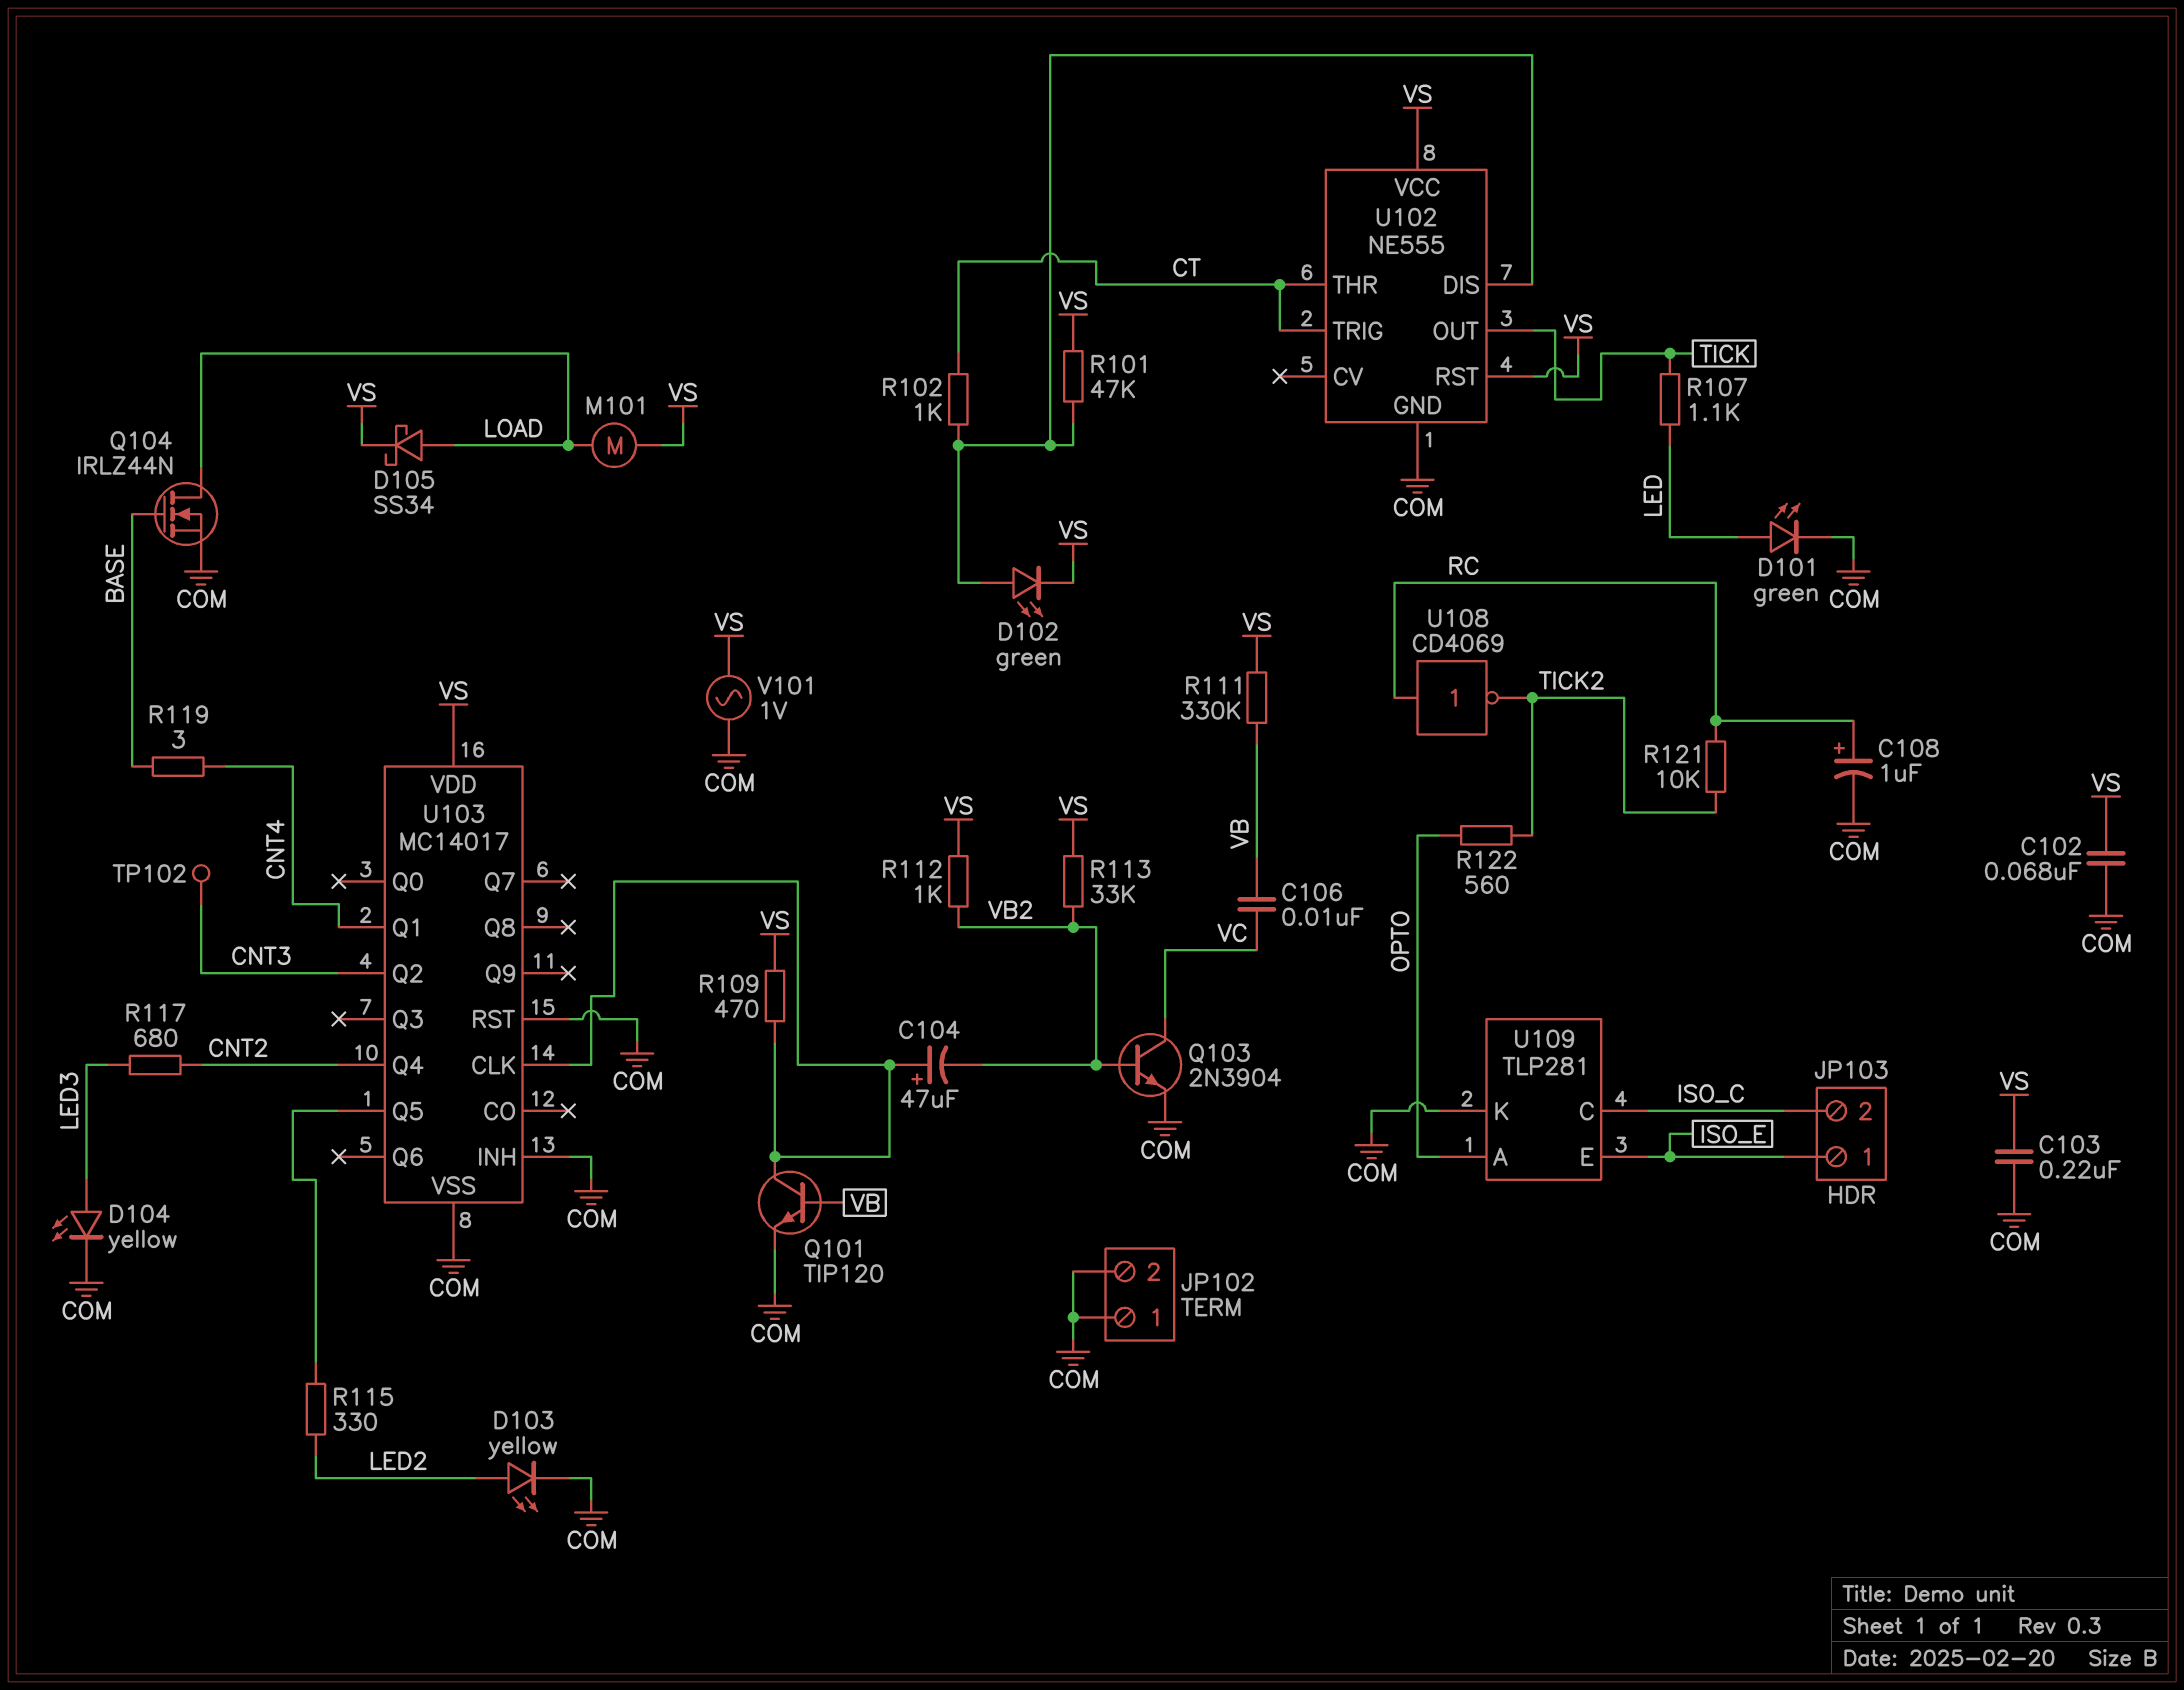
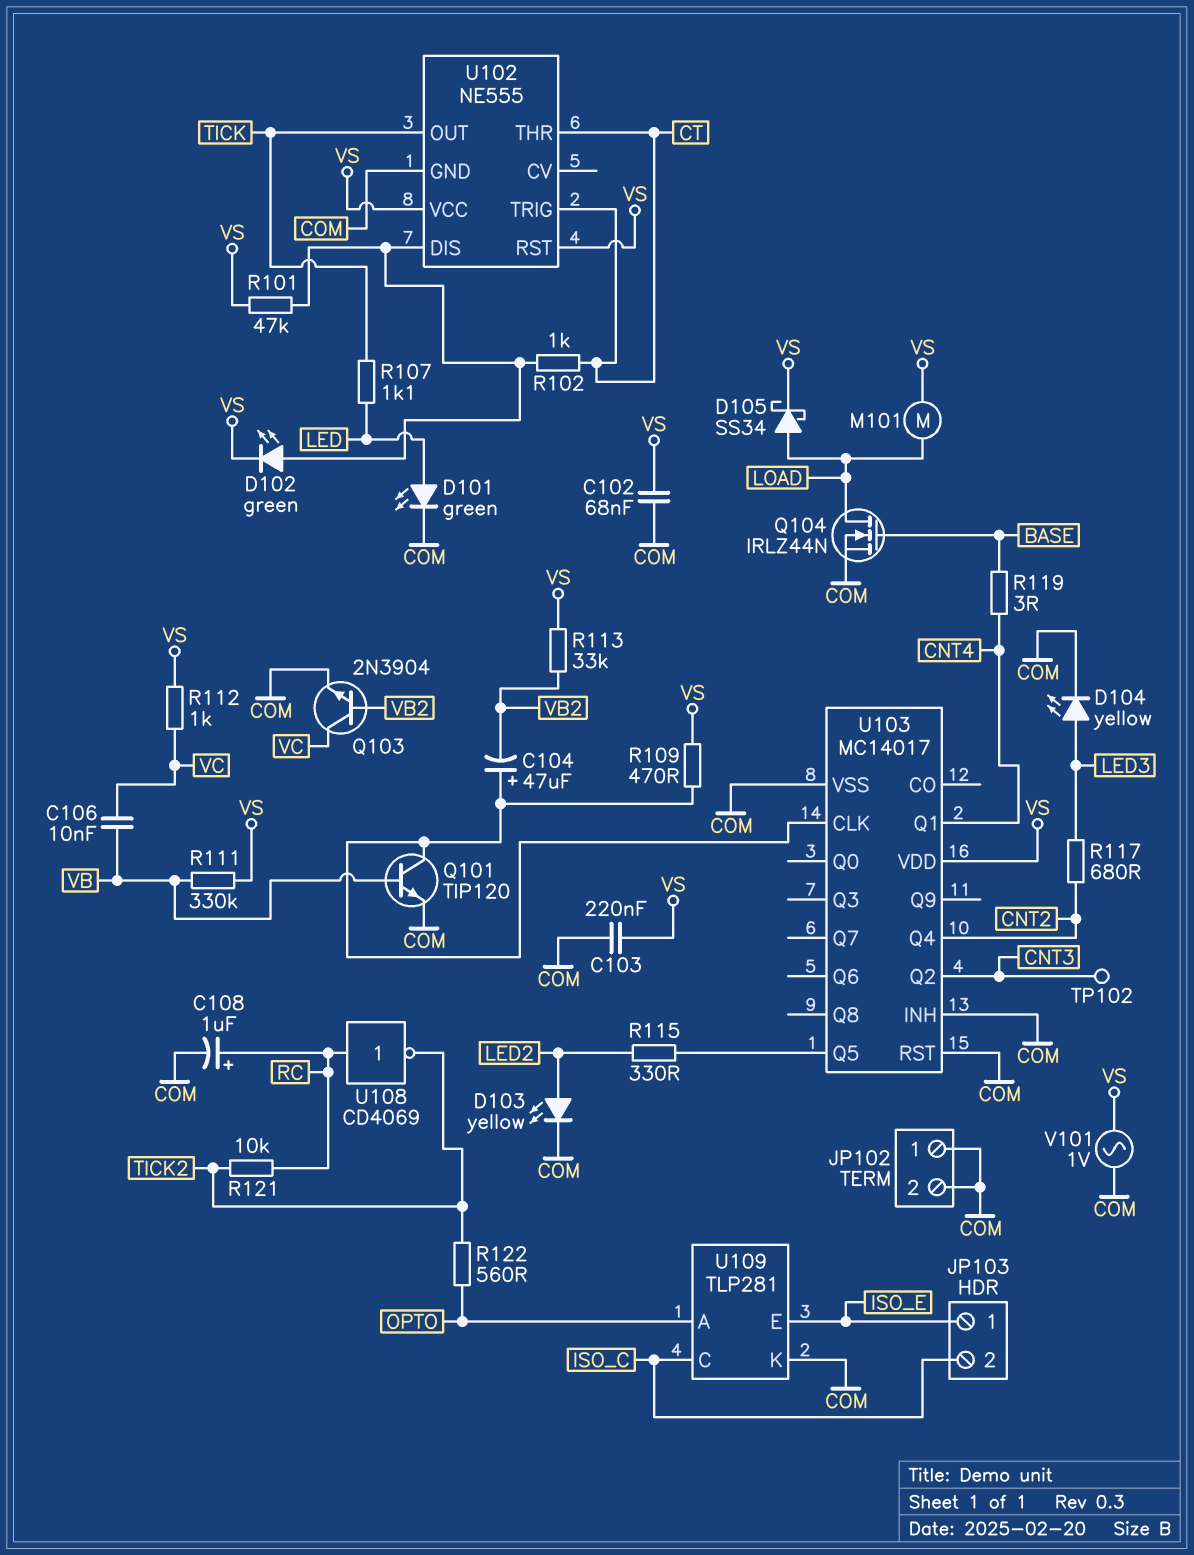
R112: 1k (VB2, VS) -> 1k (VC, VS)

